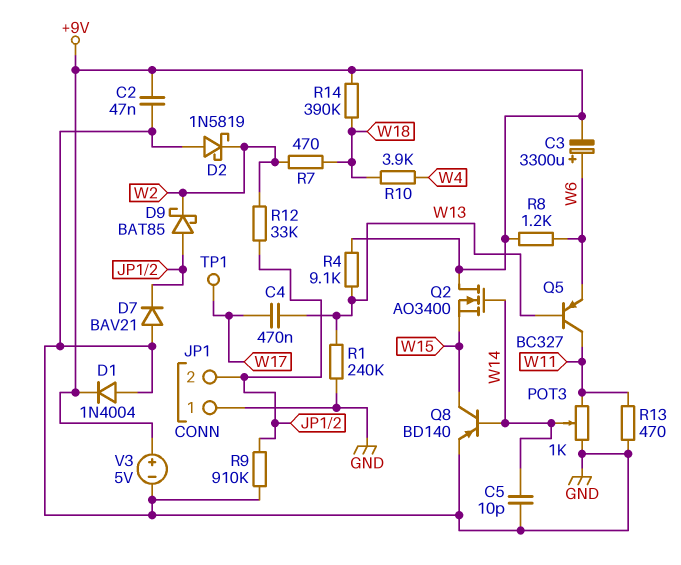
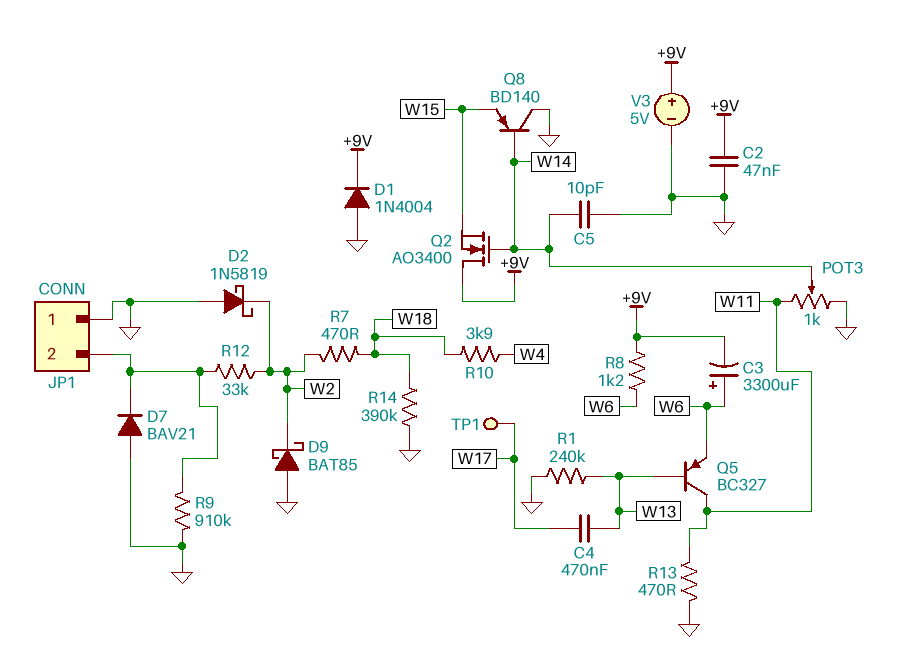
D9: schottky BAT85 (A JP1/2, K W2) -> schottky BAT85 (A GND, K W2)
Q8: PNP BD140 (B W14, C W15, E GND) -> PNP BD140 (B W14, C GND, E W15)
R4: 9.1k (+9V, W13) -> none
R14: 390k (+9V, W18) -> 390k (GND, W18)

